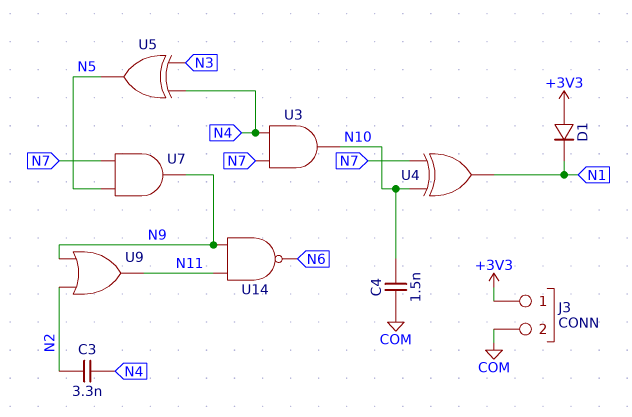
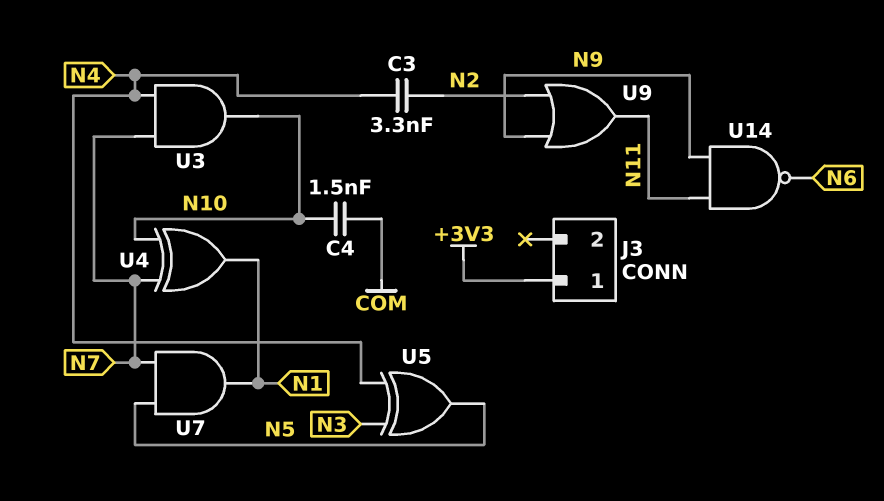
D1: diode (A +3V3, K N1) -> none
J3 pin 2: COM -> none
U7: AND (in N5, in N7, out N9) -> AND (in N5, in N7, out N1)

